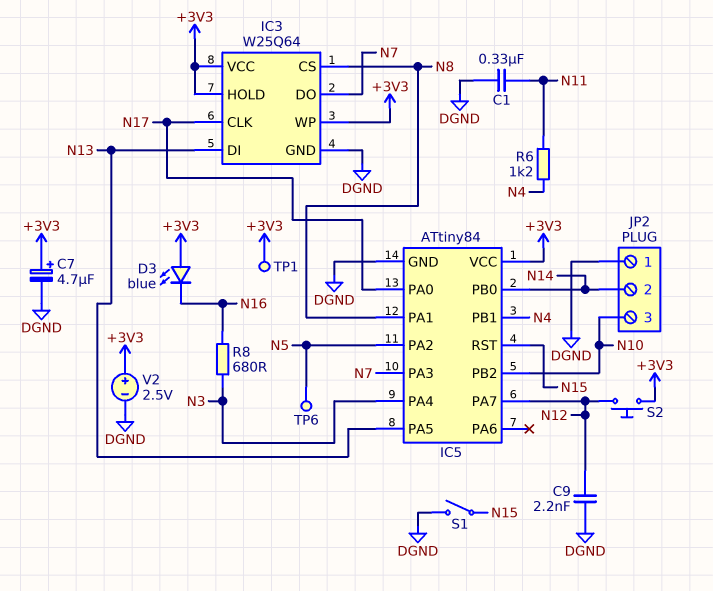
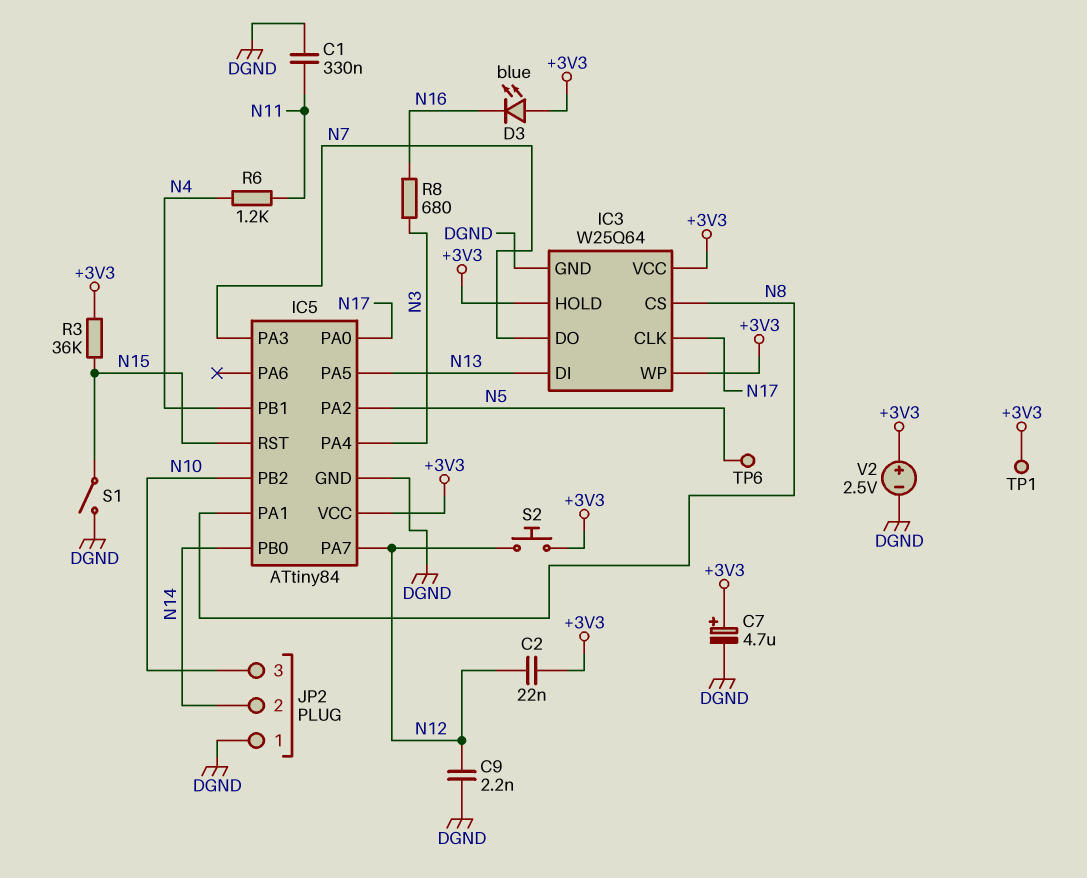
C2: none -> 22nF (+3V3, N12)
R3: none -> 36k (+3V3, N15)

